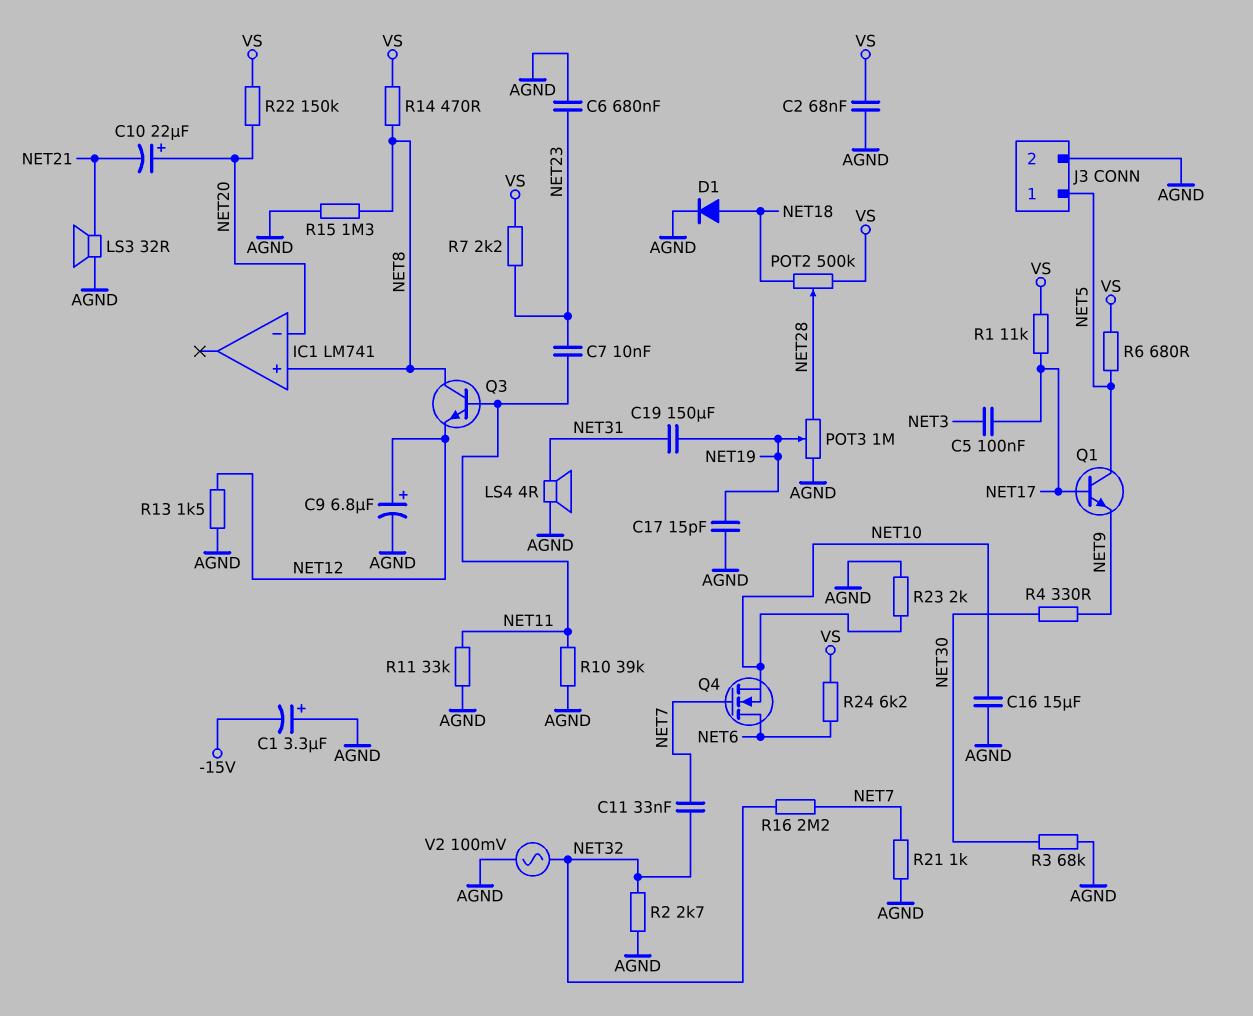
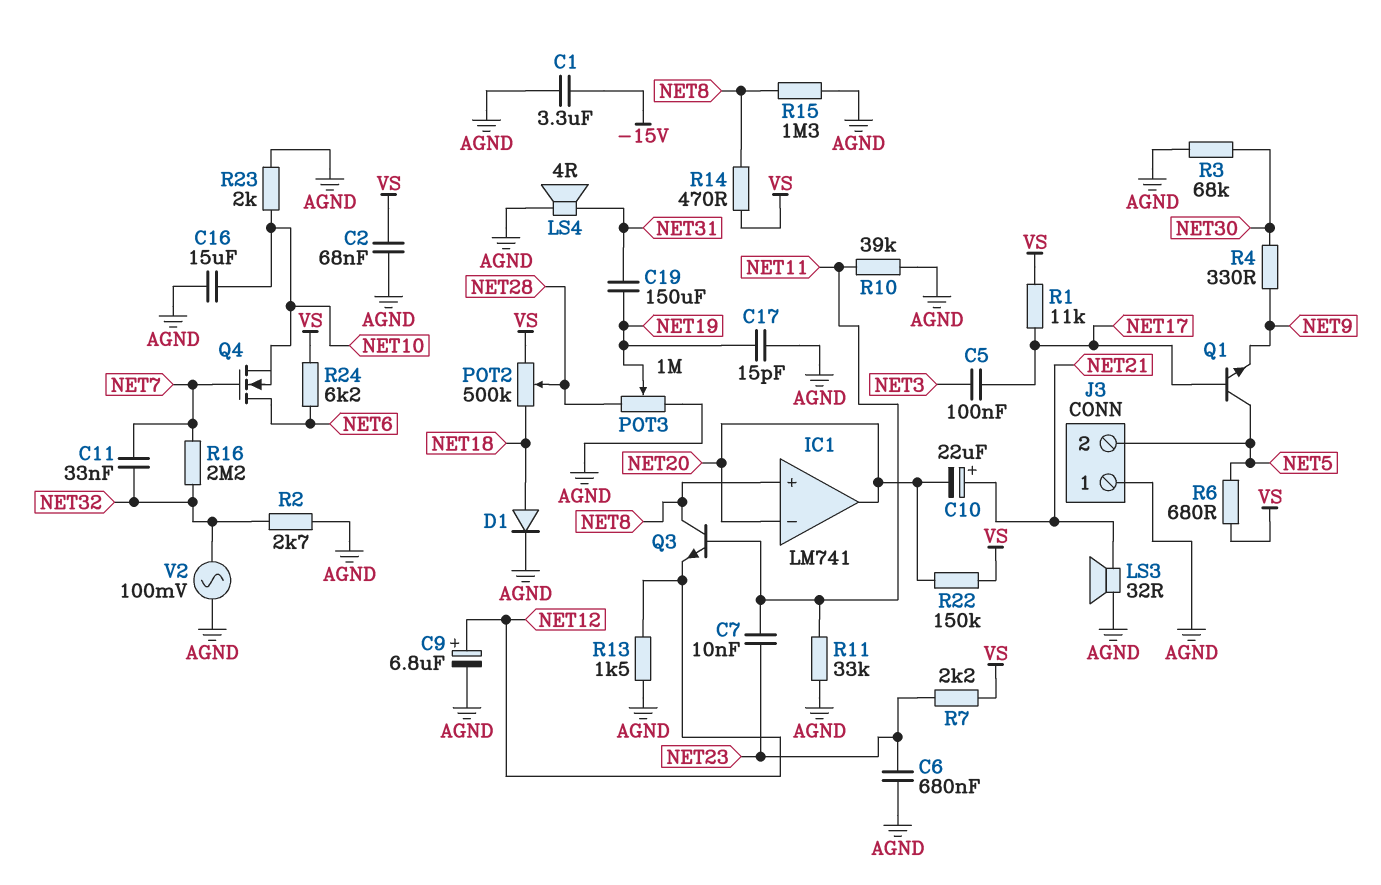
C1: 3.3uF (plus AGND, minus -15V) -> 3.3uF (-15V, AGND)
C10: 22uF (plus NET20, minus NET21) -> 22uF (plus NET21, minus NET20)
IC1 pin out: none -> NET20
J3 pin 1: NET5 -> AGND
J3 pin 2: AGND -> NET5
R21: 1k (AGND, NET7) -> none

